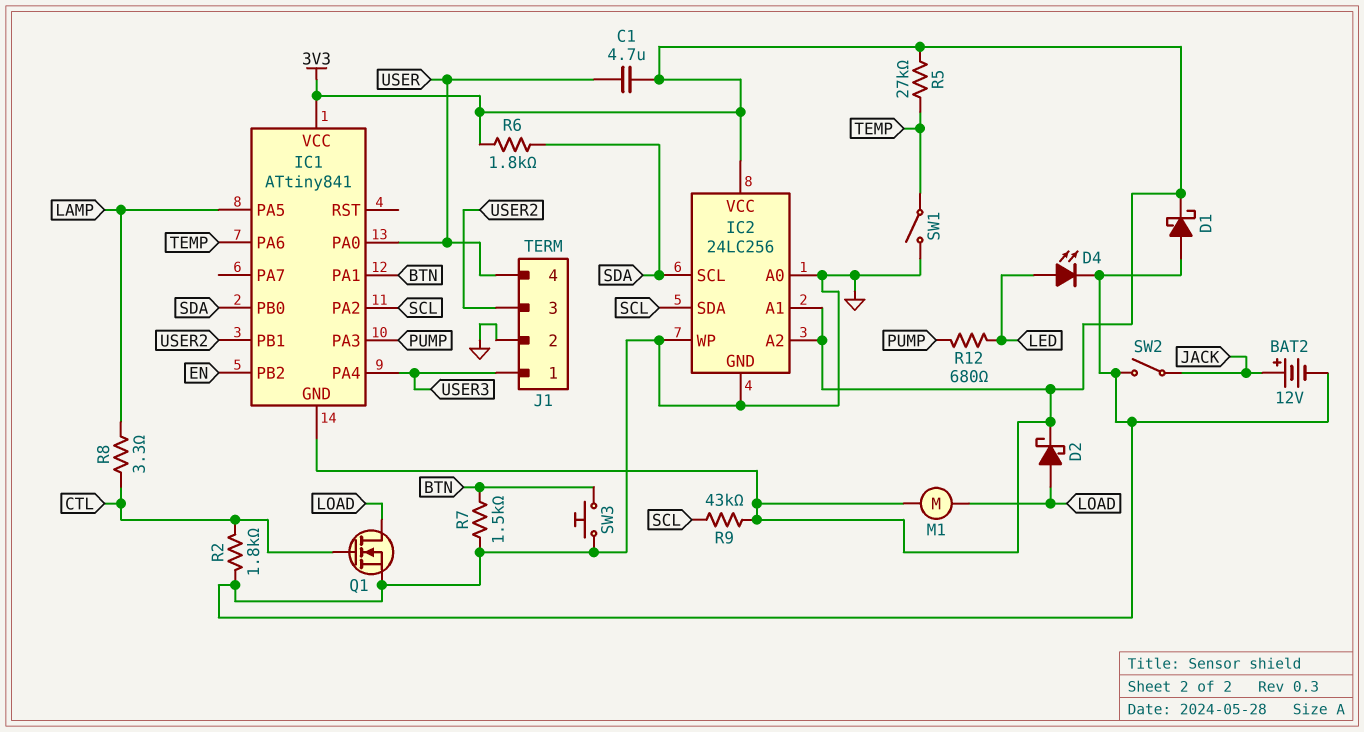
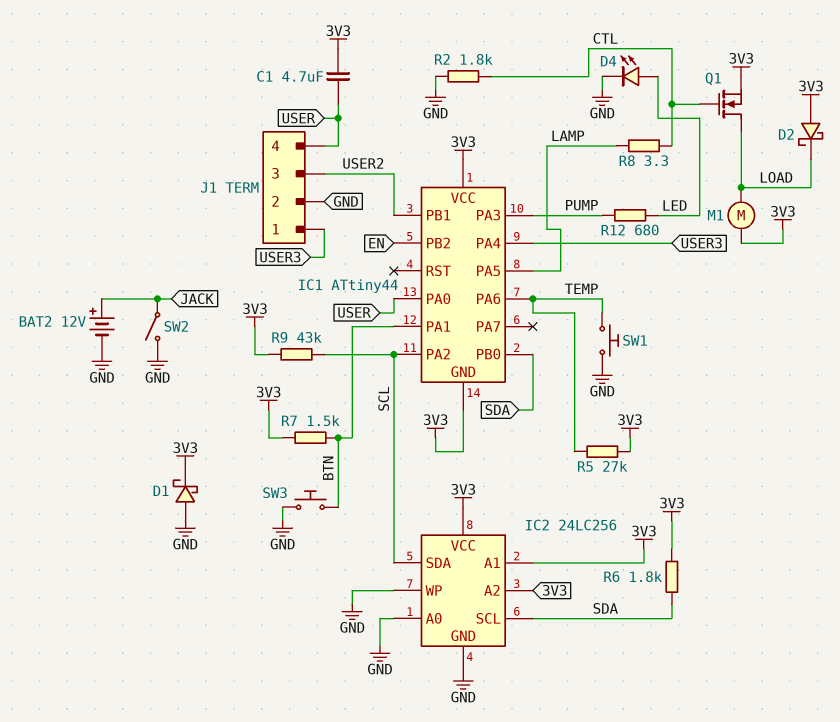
D2: schottky (A LOAD, K 3V3) -> schottky (A 3V3, K LOAD)
IC1: ATtiny841 -> ATtiny44
Q1: NMOS (G CTL, D LOAD, S GND) -> NMOS (G CTL, D LOAD, S 3V3)
R7: 1.5k (BTN, GND) -> 1.5k (3V3, BTN)
SW1: switch (GND, TEMP) -> button (GND, TEMP)

